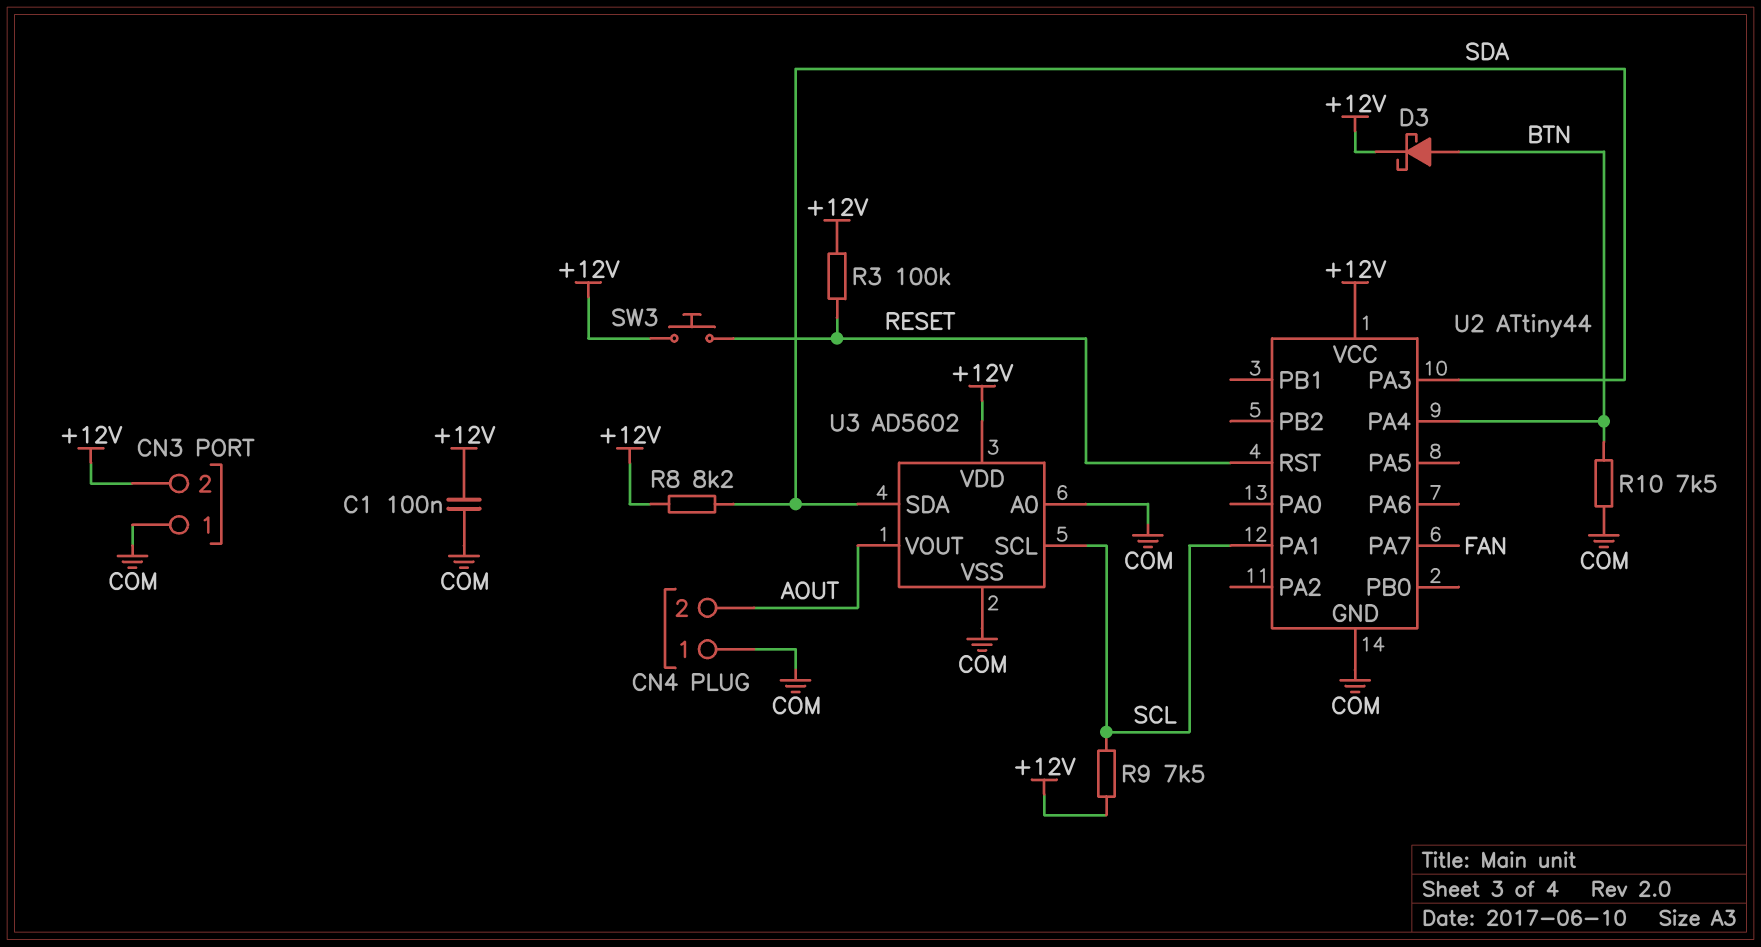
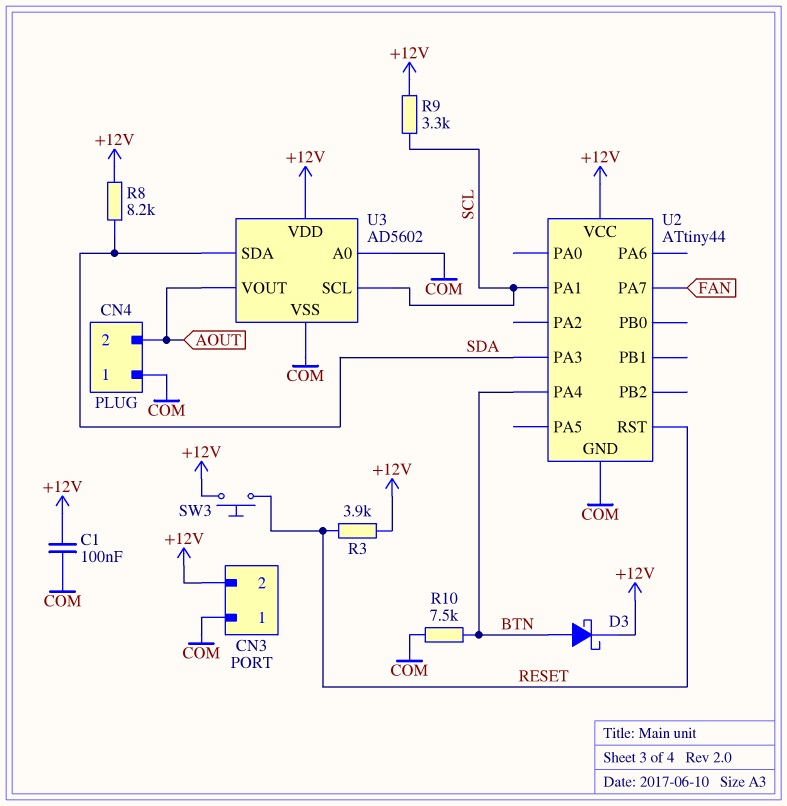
R3: 100k (+12V, RESET) -> 3.9k (+12V, RESET)
R9: 7.5k (+12V, SCL) -> 3.3k (+12V, SCL)

